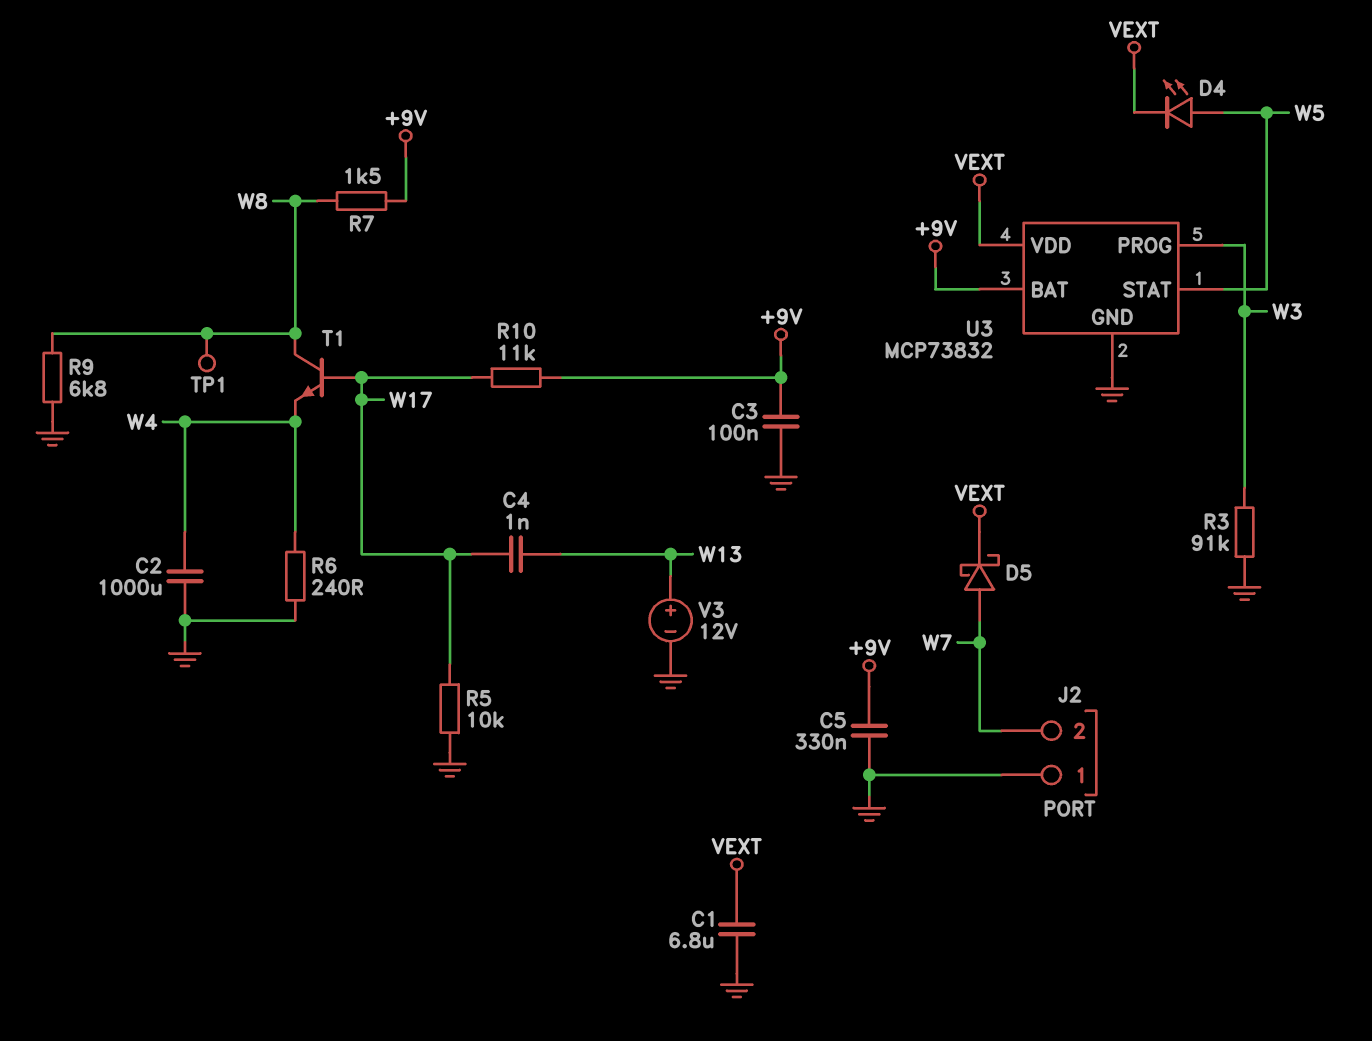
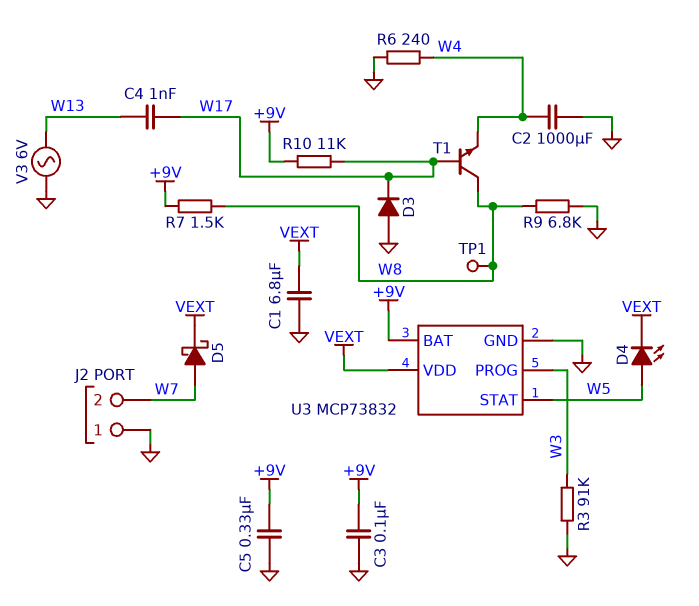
D3: none -> diode (A GND, K W17)
R5: 10k (GND, W17) -> none
V3: 12V (plus W13, minus GND) -> AC 6V (GND, W13)

